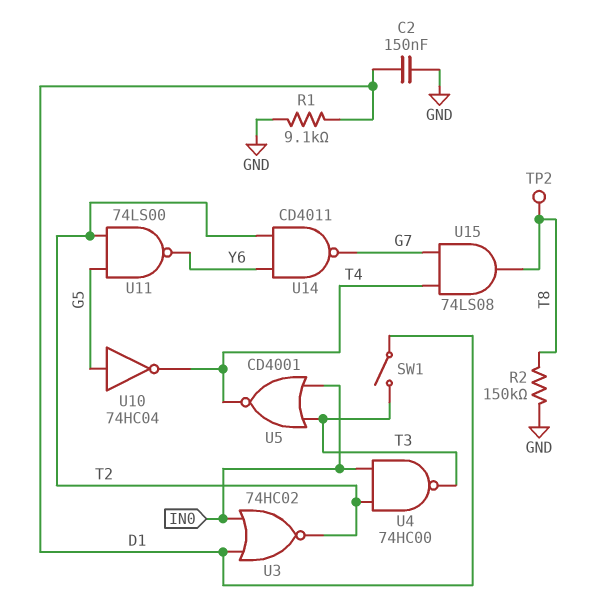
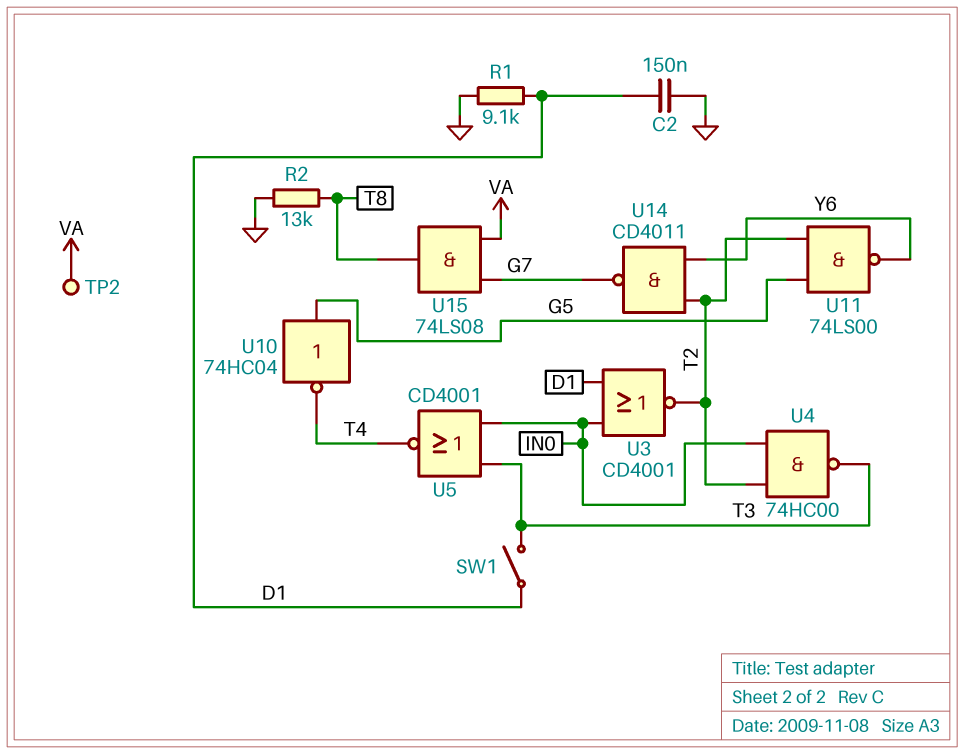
R2: 150k (GND, T8) -> 13k (GND, T8)
TP2: test point (T8) -> test point (VA)
U3: NOR 74HC02 (in D1, in IN0, out T2) -> NOR CD4001 (in D1, in IN0, out T2)
U15: AND 74LS08 (in G7, in T4, out T8) -> AND 74LS08 (in G7, in VA, out T8)

